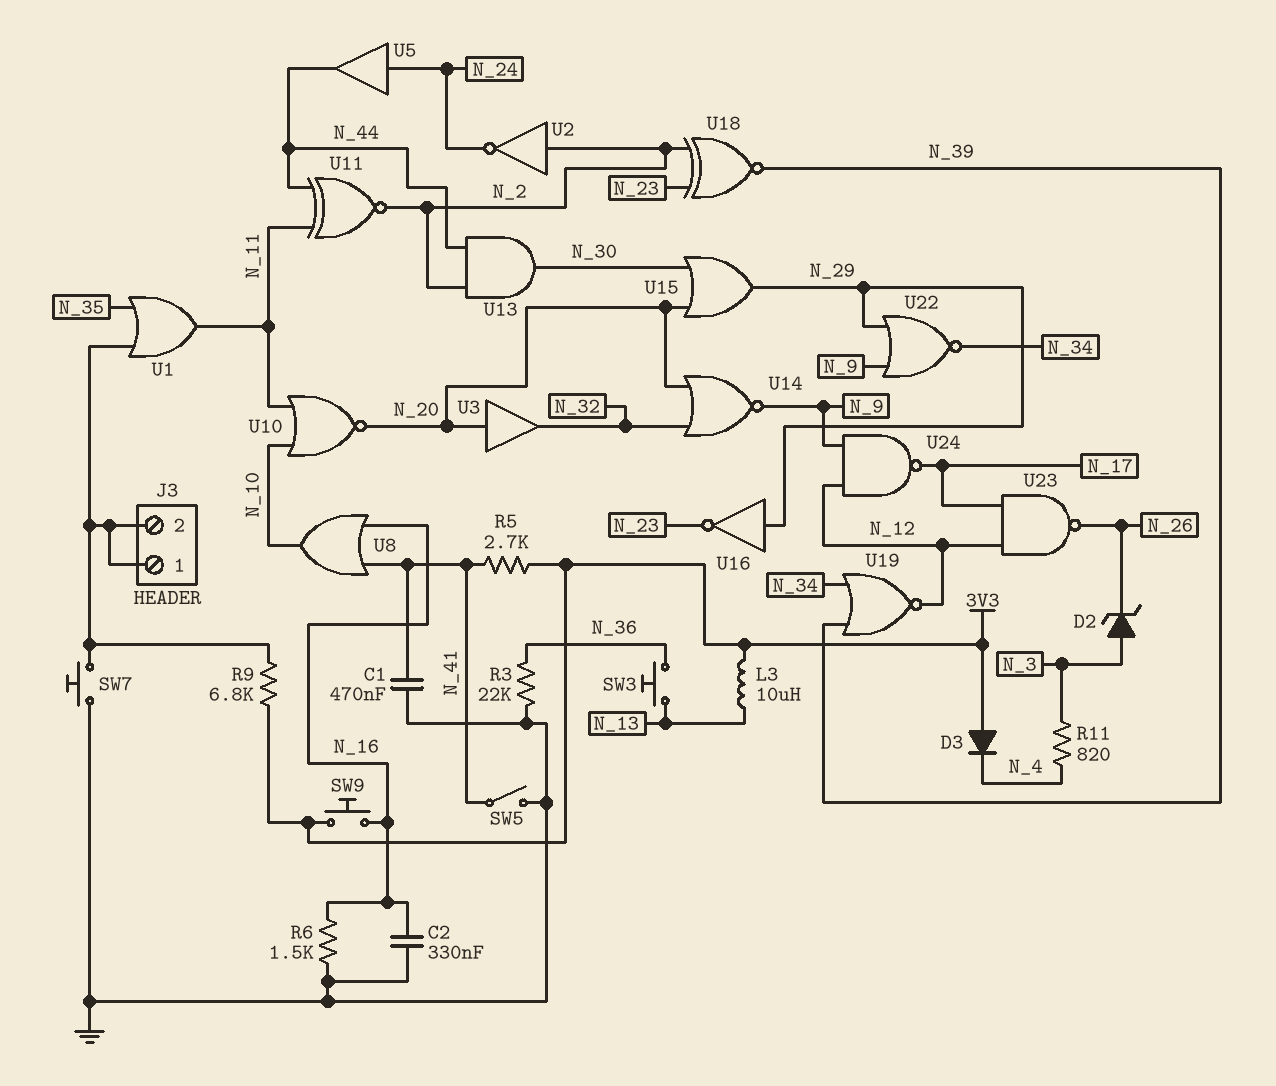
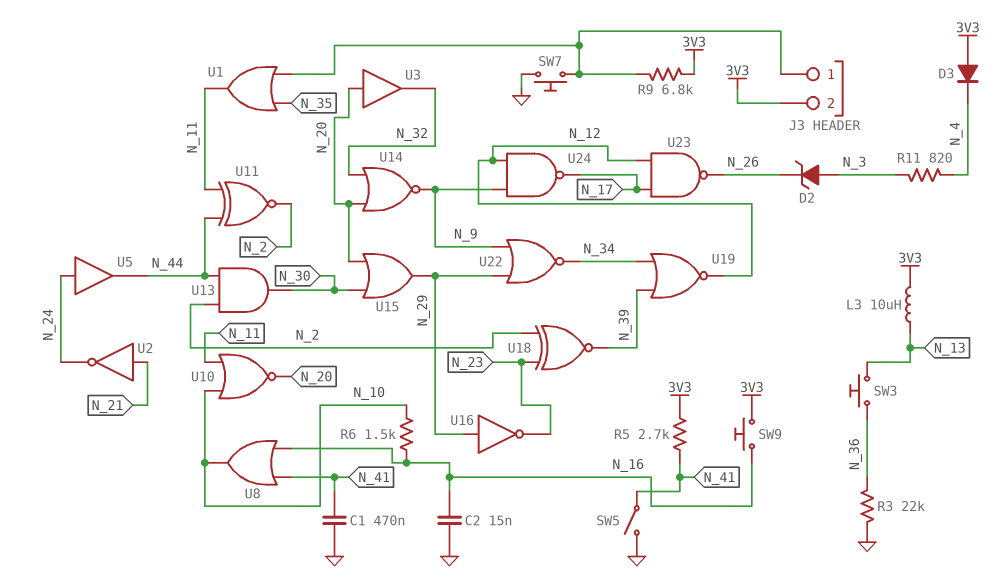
C2: 330nF (GND, N_16) -> 15nF (GND, N_16)
J3 pin 2: J3/1 -> 3V3
R6: 1.5k (GND, N_16) -> 1.5k (N_10, N_16)
U2: NOT (in N_2, out N_24) -> NOT (in N_21, out N_24)

